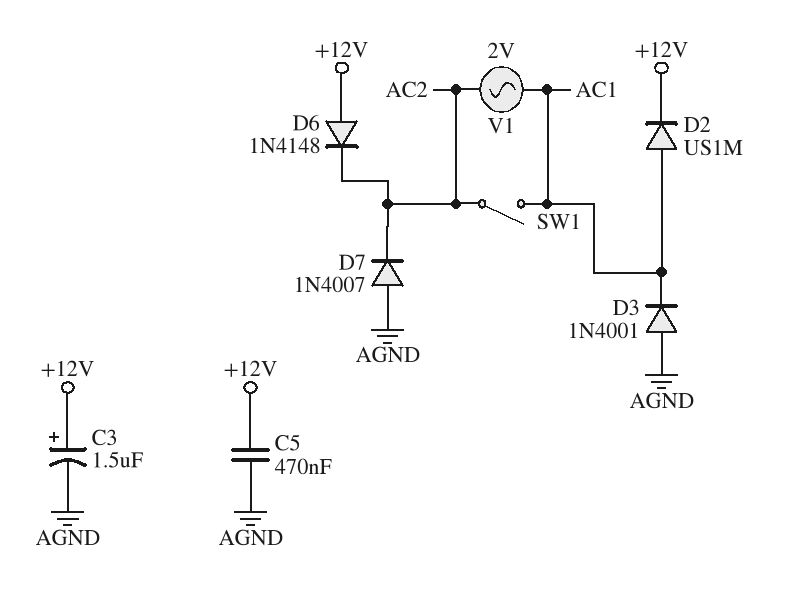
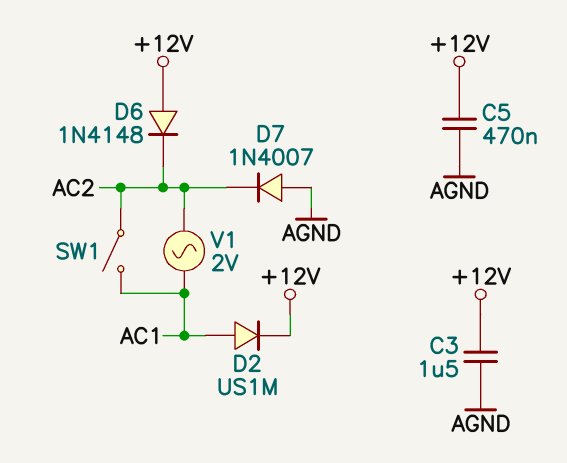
C3: 1.5uF (plus +12V, minus AGND) -> 1.5uF (+12V, AGND)
D3: diode 1N4001 (A AGND, K AC1) -> none

